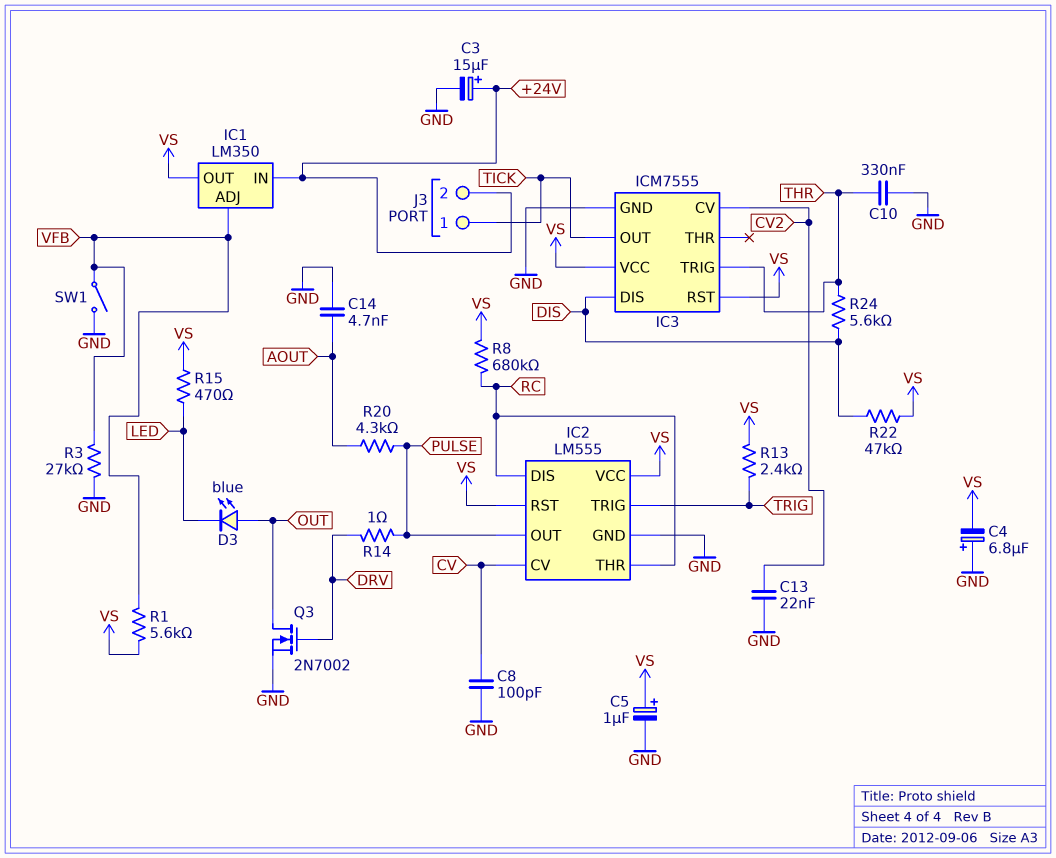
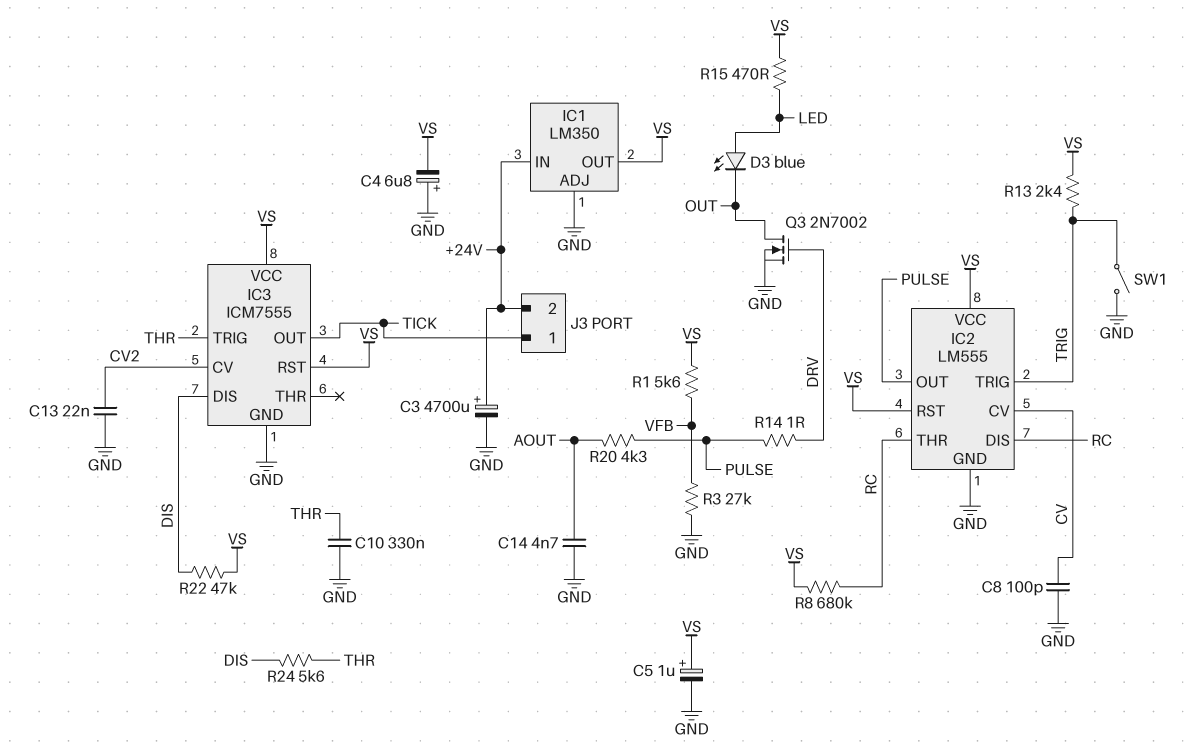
C3: 15uF (plus +24V, minus GND) -> 4700uF (plus +24V, minus GND)
D3: LED blue (A OUT, K LED) -> LED blue (A LED, K OUT)
IC1 pin ADJ: VFB -> GND
SW1: switch (GND, VFB) -> switch (GND, TRIG)

